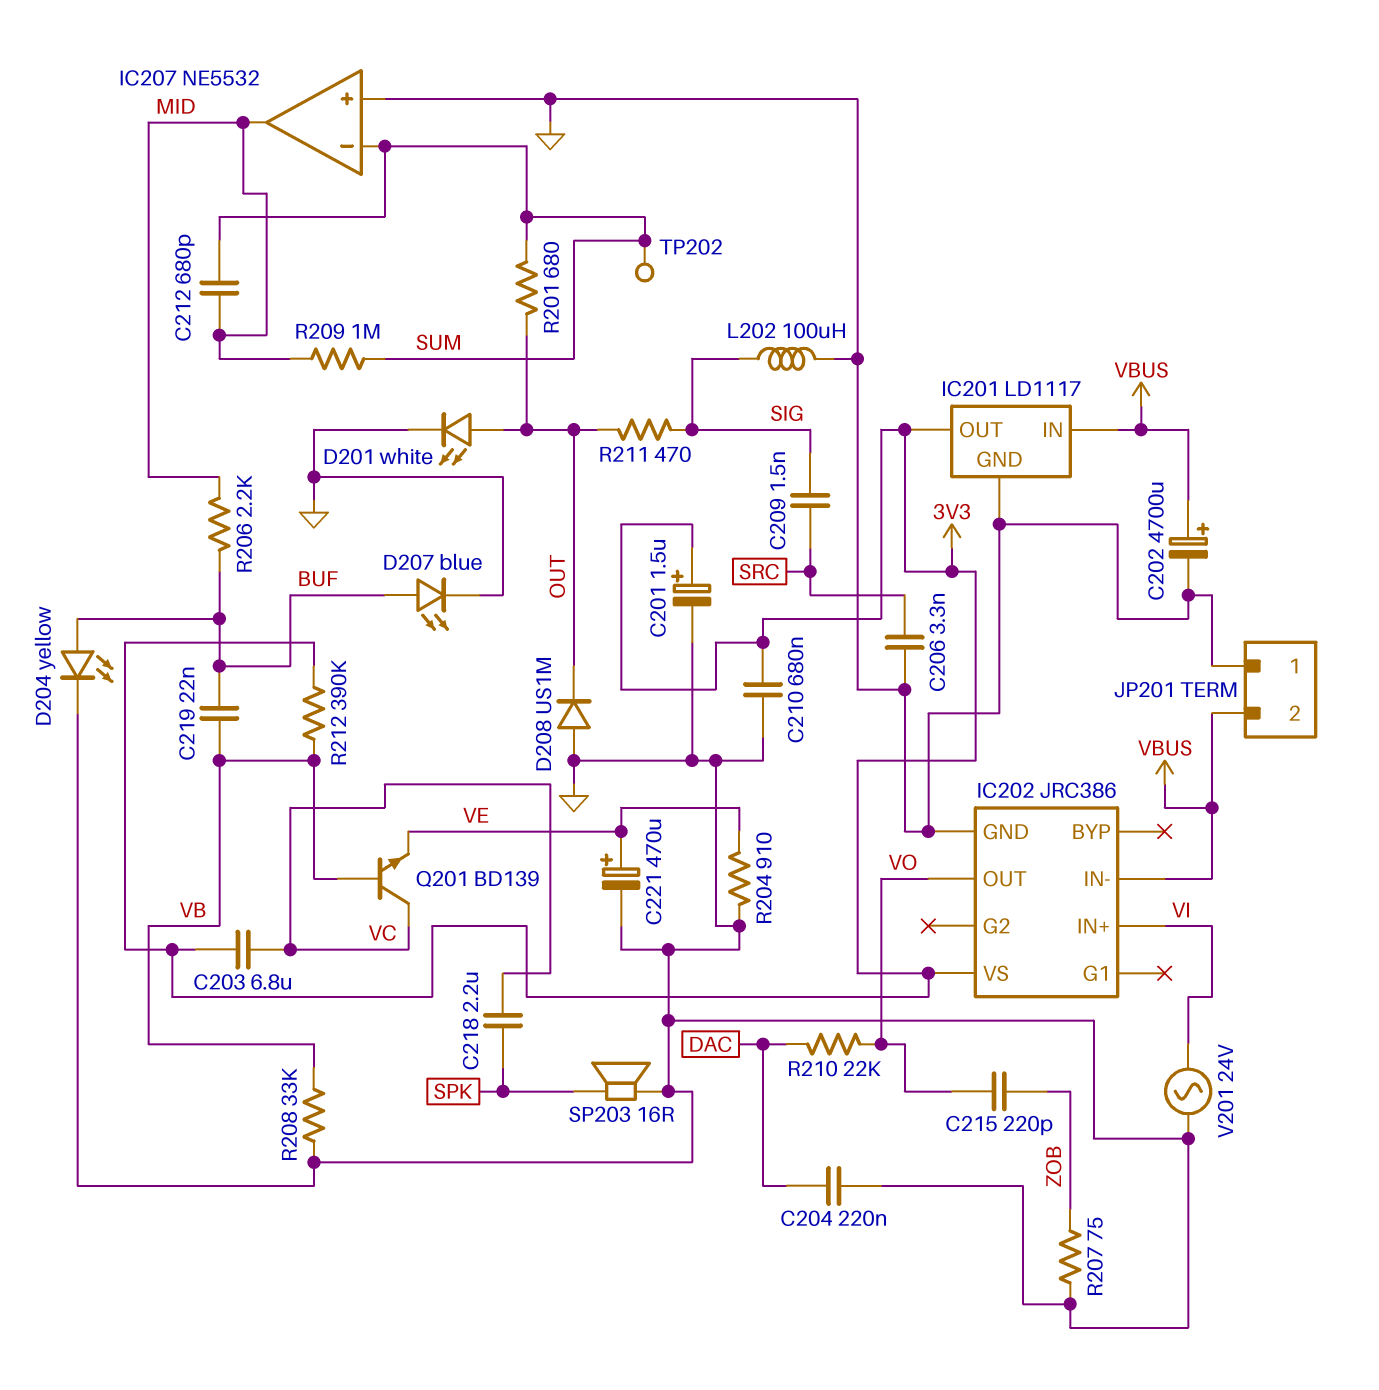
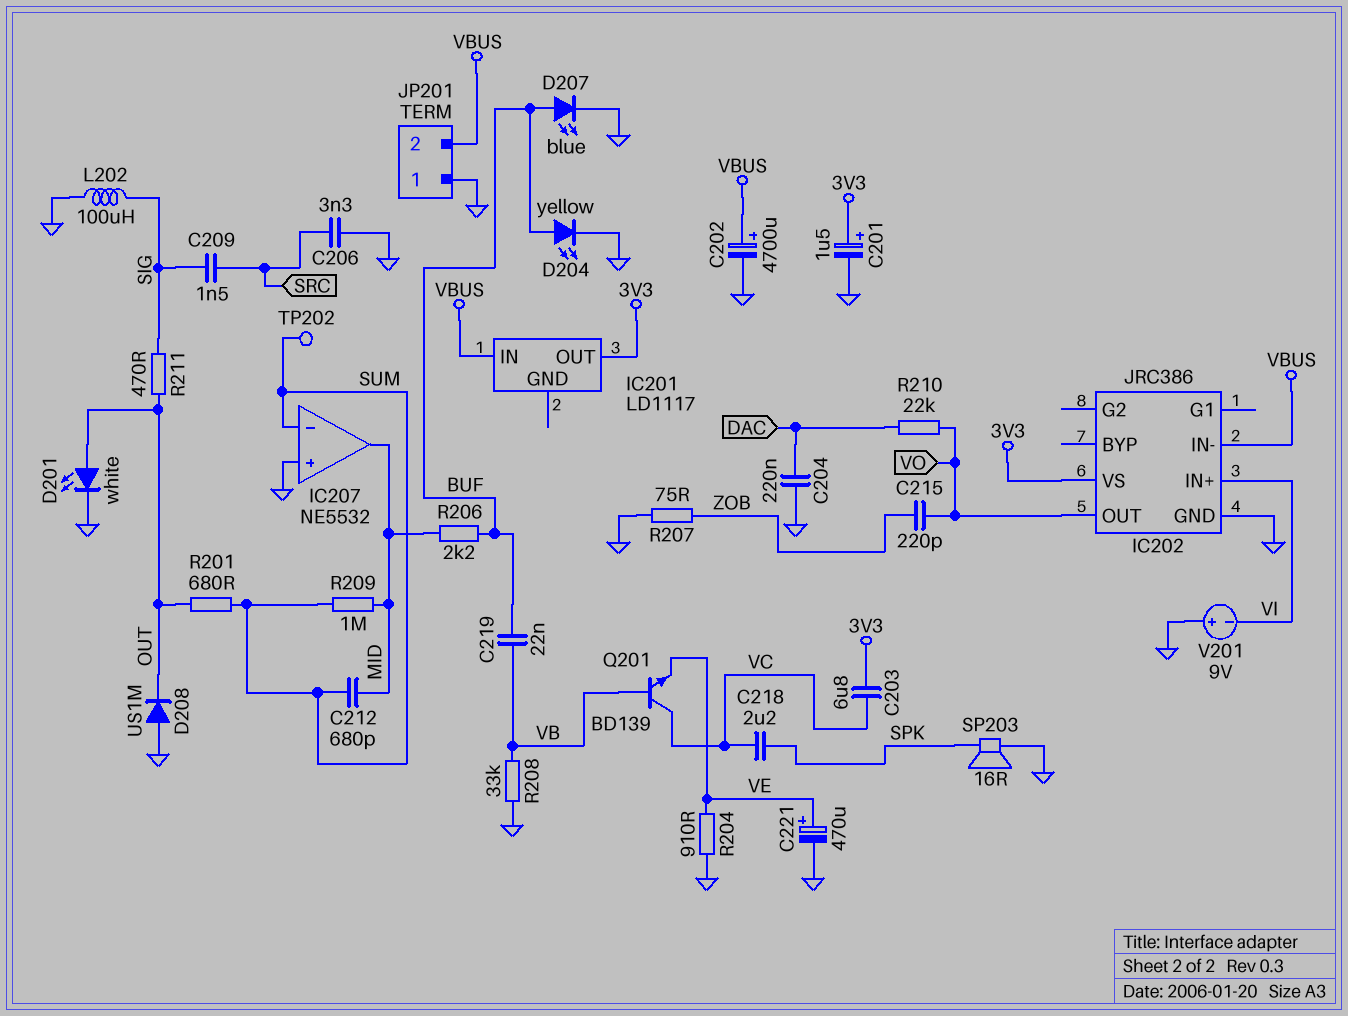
C210: 680nF (3V3, GND) -> none
IC201 pin GND: GND -> none
R212: 390k (3V3, VB) -> none
V201: AC 24V (GND, VI) -> 9V (plus GND, minus VI)

